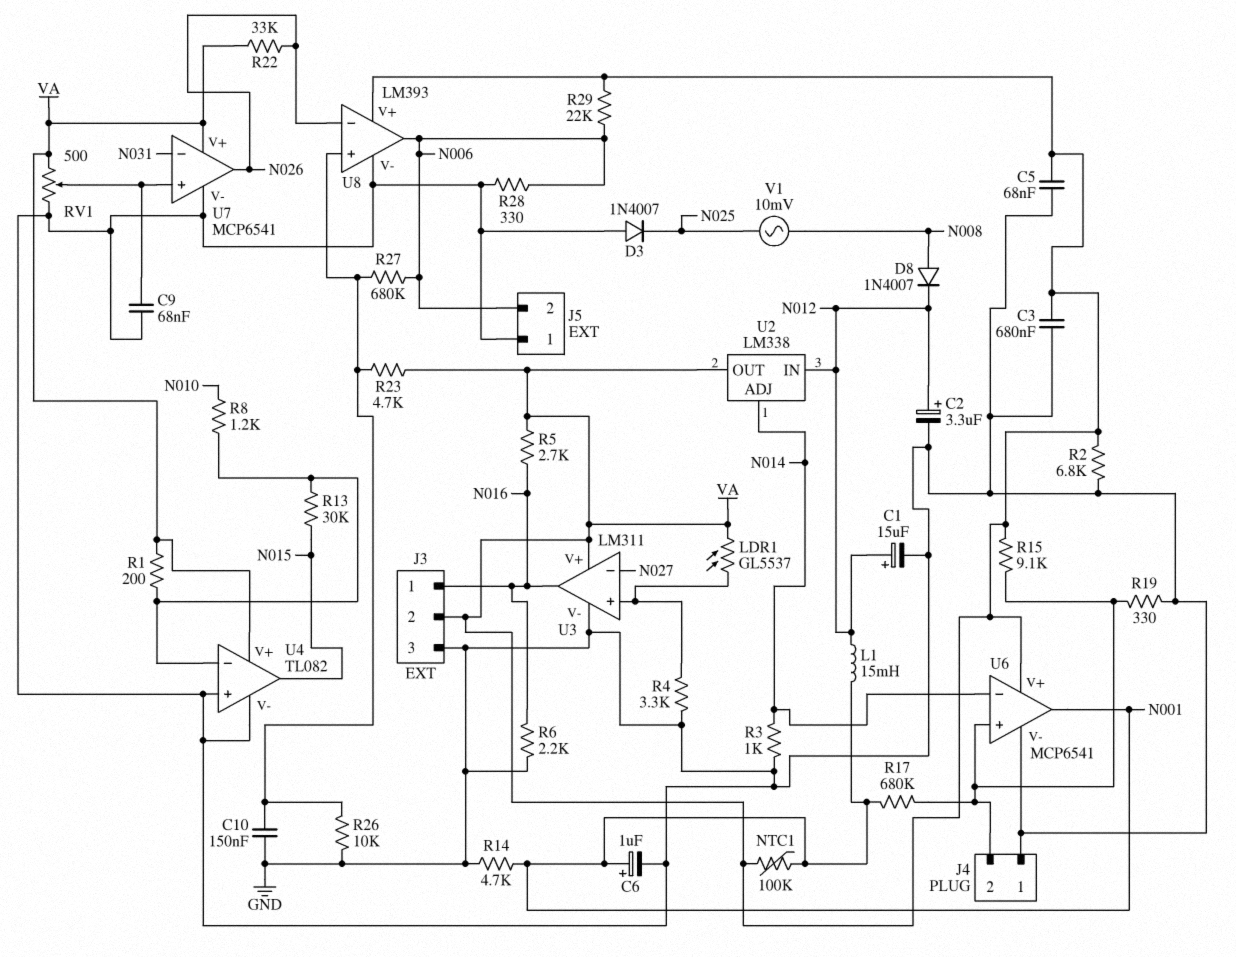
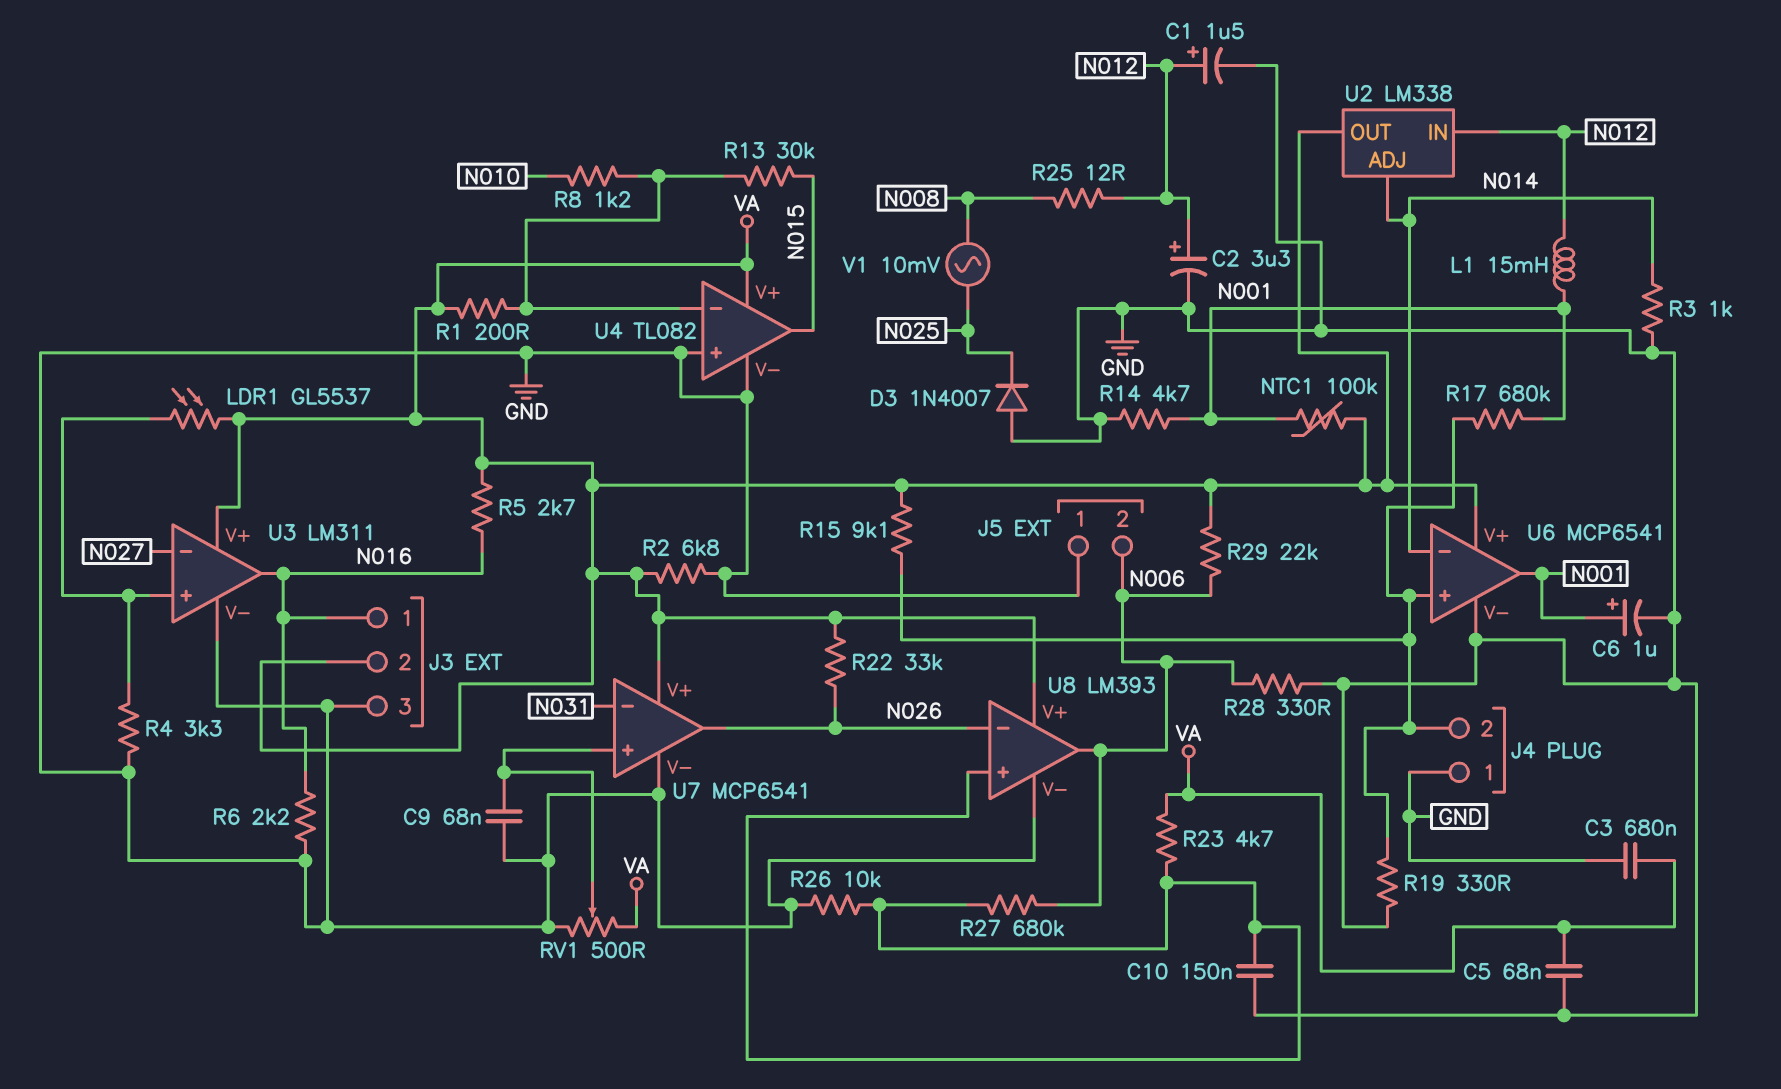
C1: 15uF (plus N012, minus GND) -> 1.5uF (plus N012, minus GND)
D8: diode 1N4007 (A N008, K N012) -> none
R25: none -> 12 (N008, N012)

